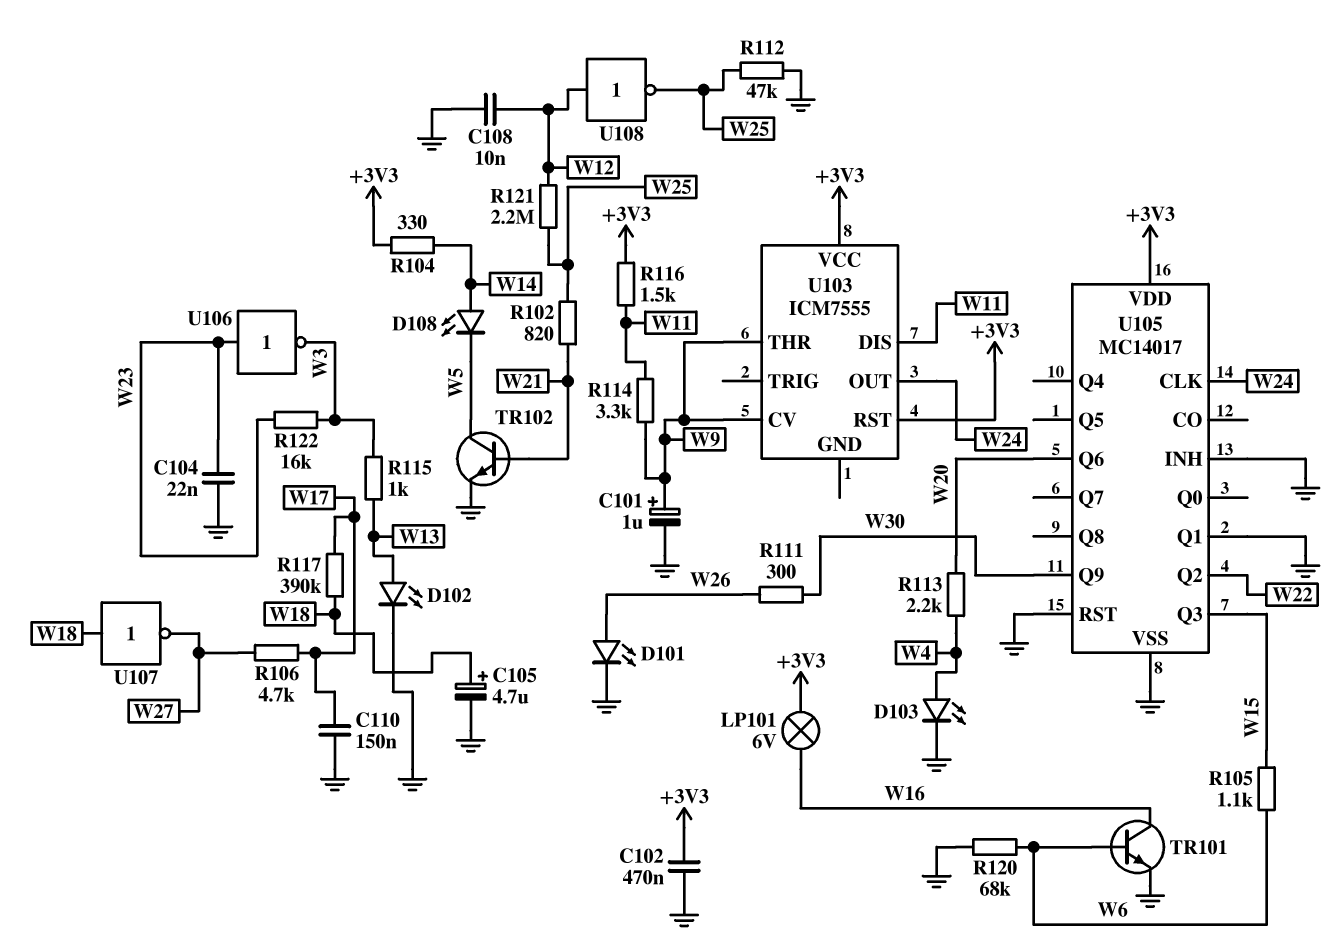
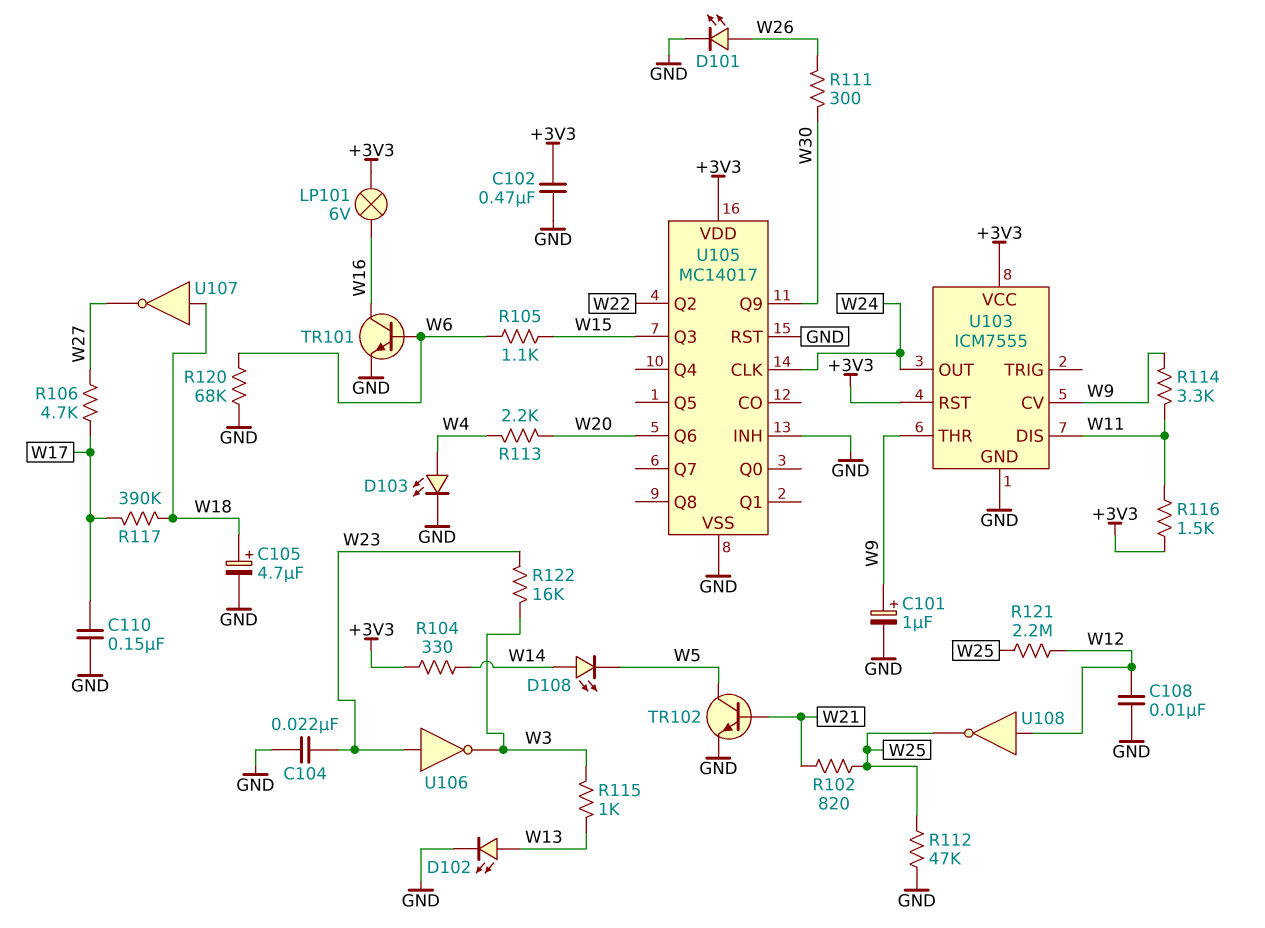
U103 pin GND: none -> GND
U105 pin Q1: GND -> none

